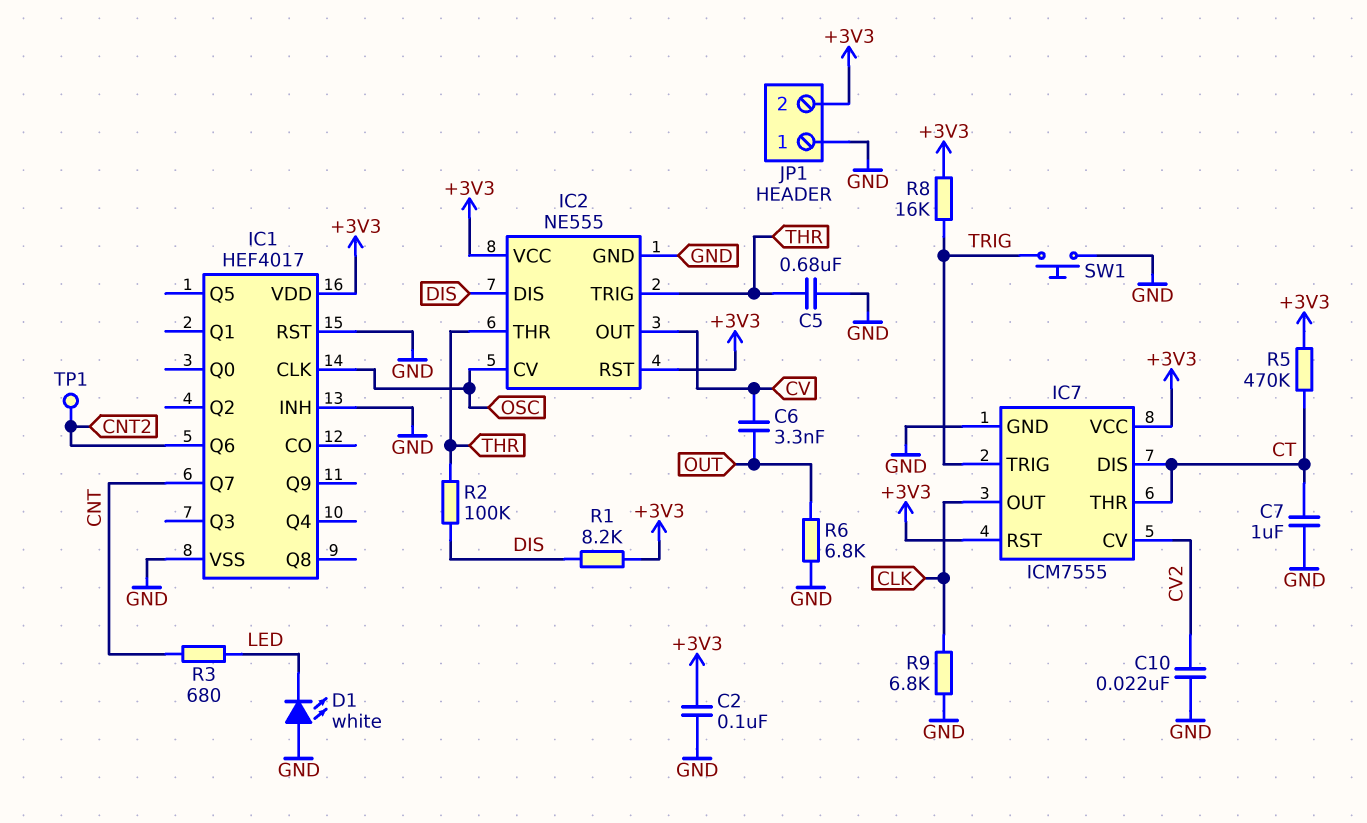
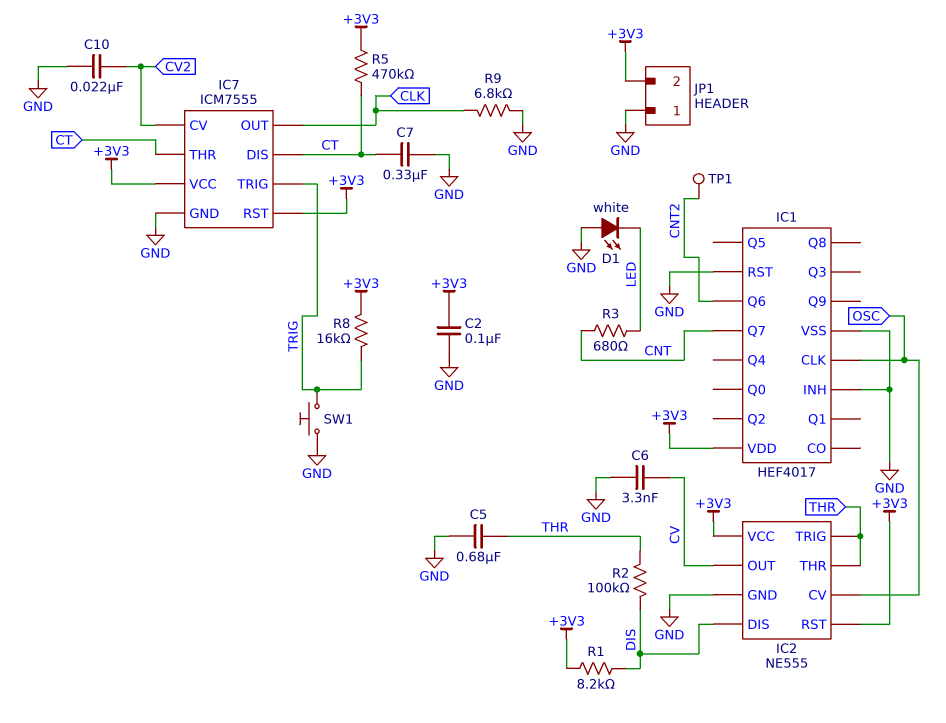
C6: 3.3nF (CV, OUT) -> 3.3nF (CV, GND)
C7: 1uF (CT, GND) -> 330nF (CT, GND)
R6: 6.8k (GND, OUT) -> none

